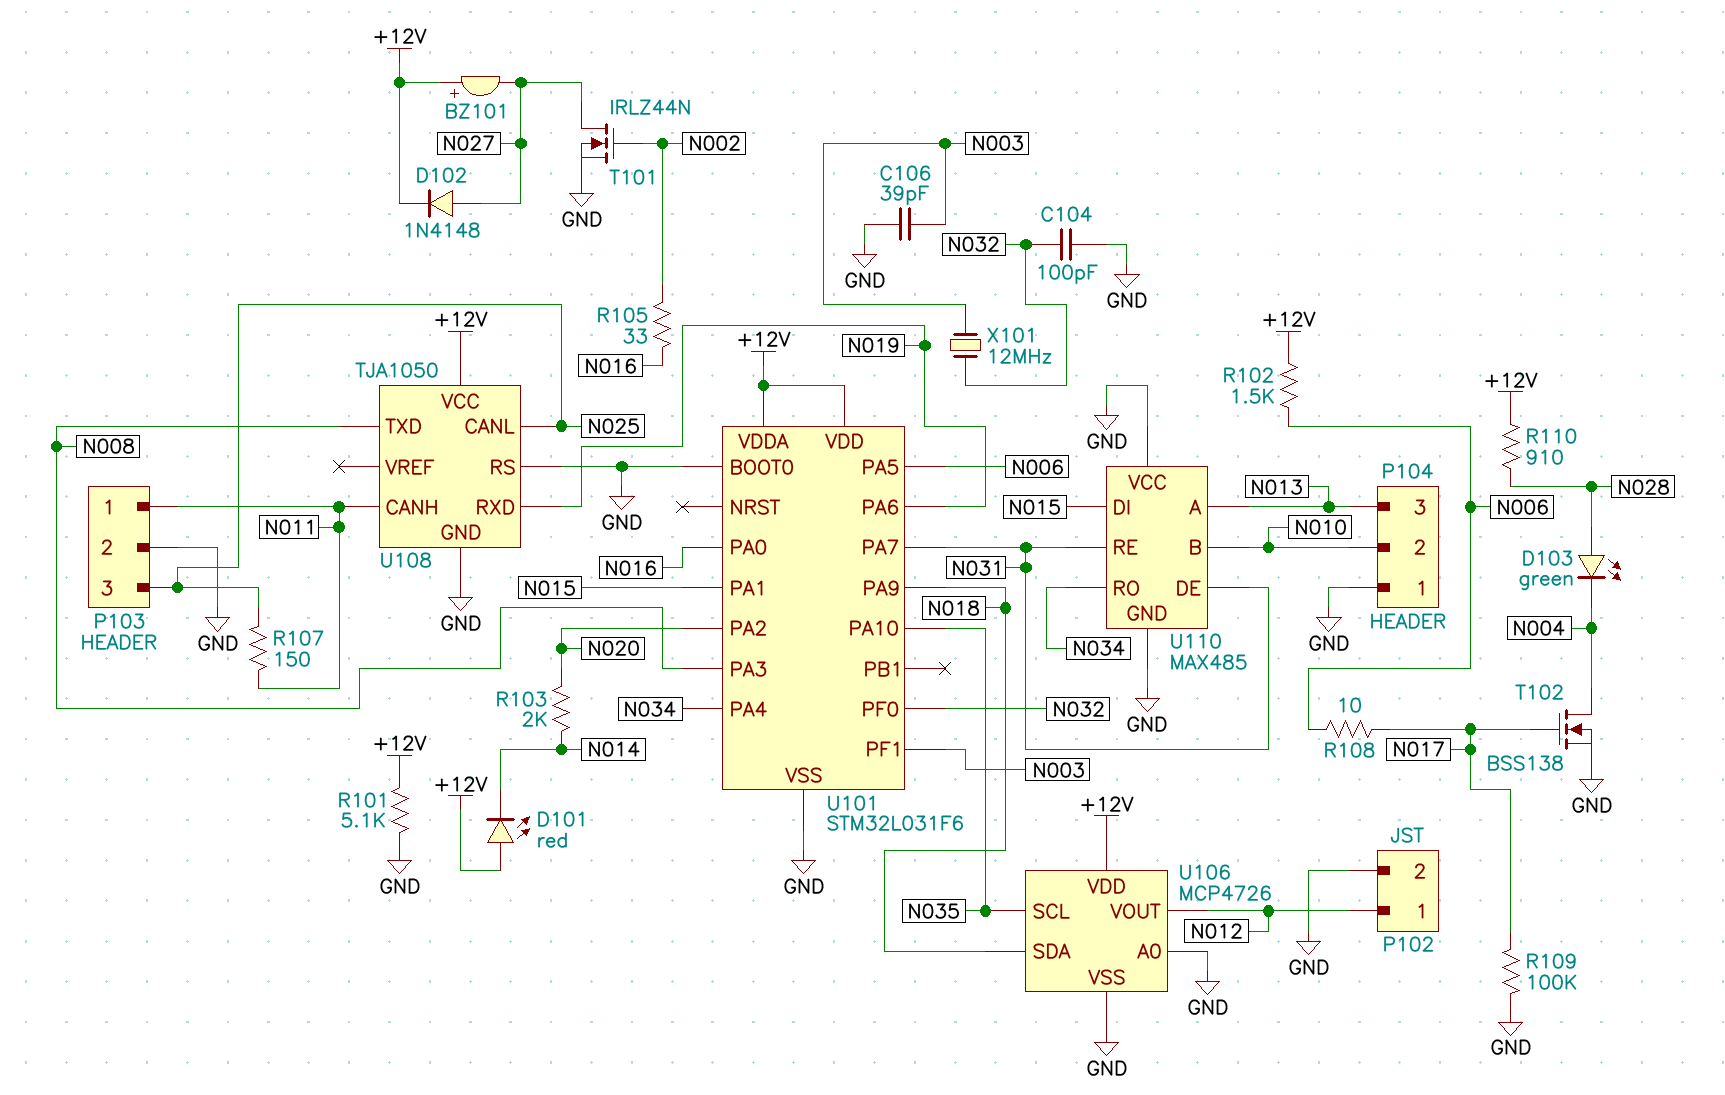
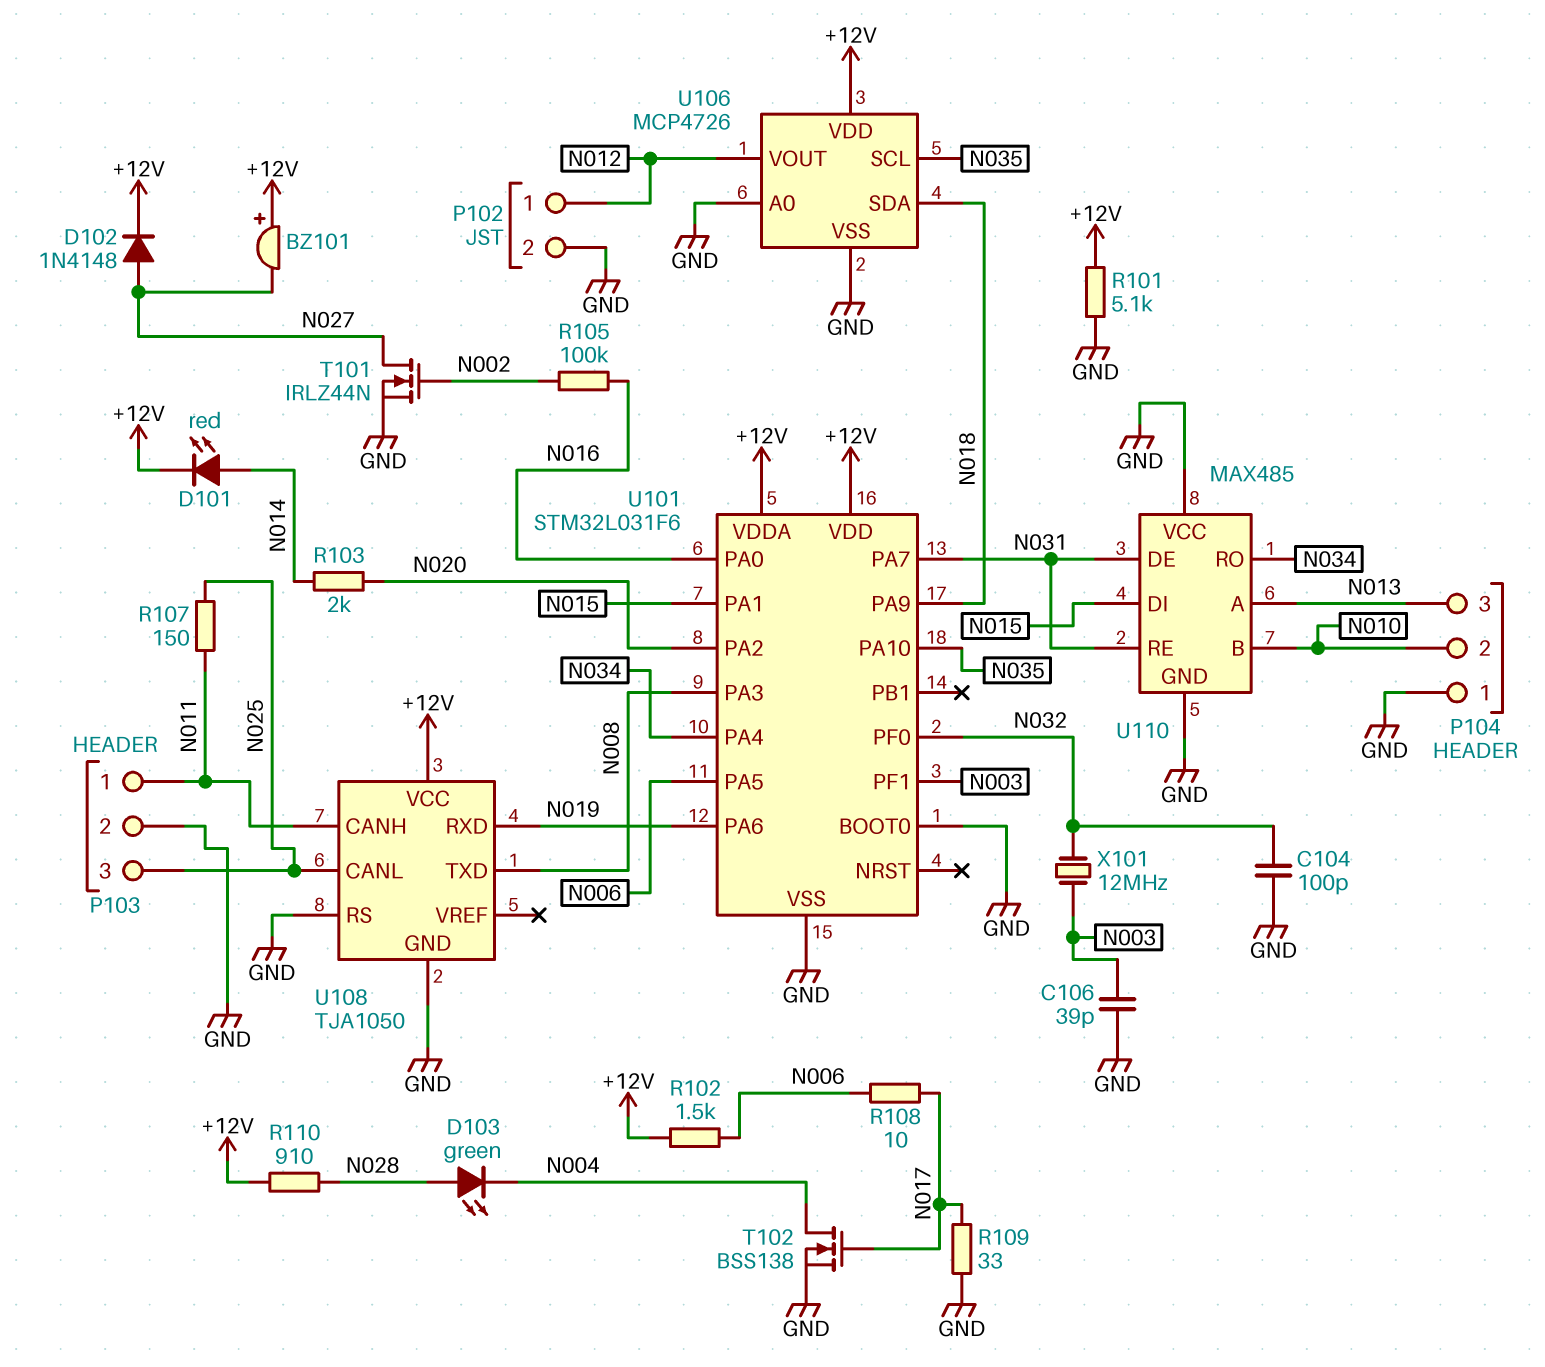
D101: LED red (A +12V, K N014) -> LED red (A N014, K +12V)
R105: 33 (N002, N016) -> 100k (N002, N016)
R109: 100k (GND, N017) -> 33 (GND, N017)

